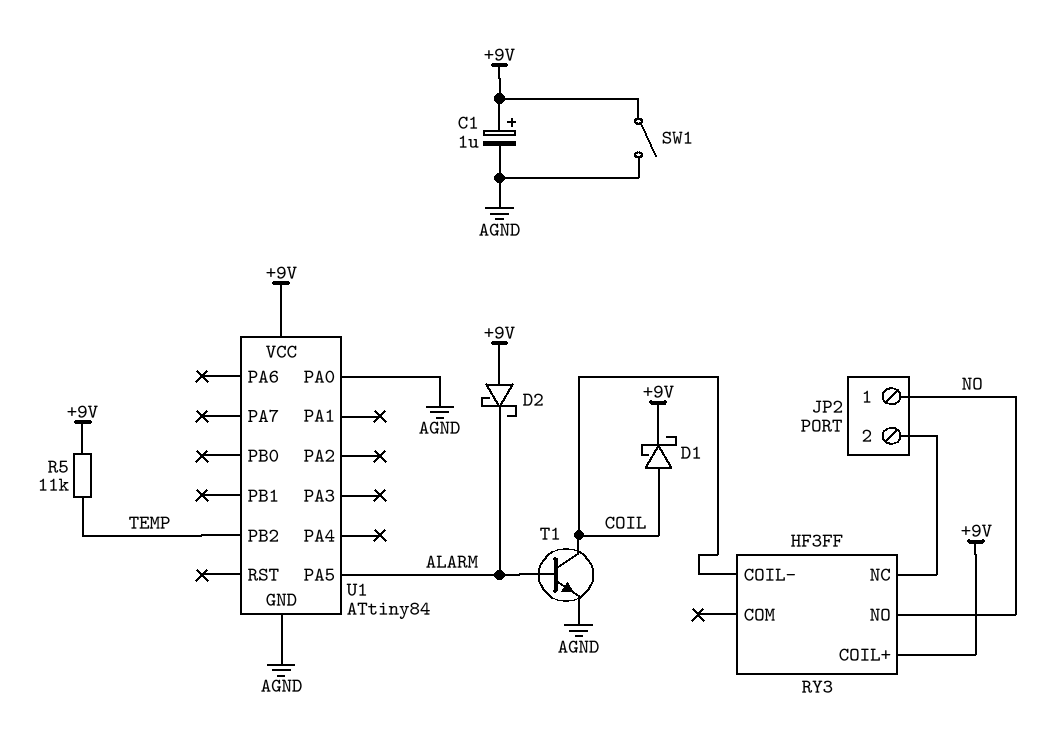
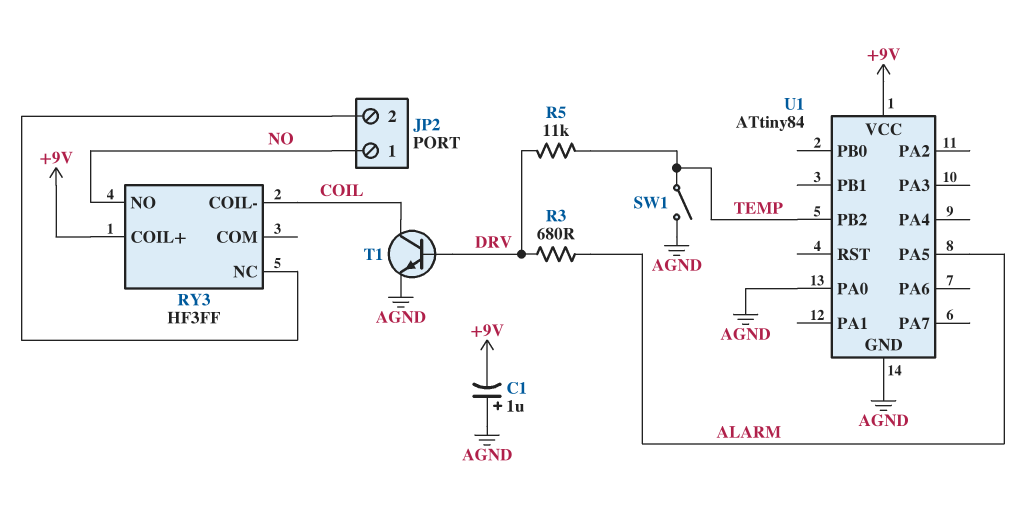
C1: 1uF (plus +9V, minus AGND) -> 1uF (plus AGND, minus +9V)
D1: schottky (A COIL, K +9V) -> none
D2: schottky (A +9V, K ALARM) -> none
R3: none -> 680 (ALARM, DRV)
R5: 11k (+9V, TEMP) -> 11k (DRV, TEMP)
SW1: switch (+9V, AGND) -> switch (AGND, TEMP)
T1: NPN (B ALARM, C COIL, E AGND) -> NPN (B DRV, C COIL, E AGND)

